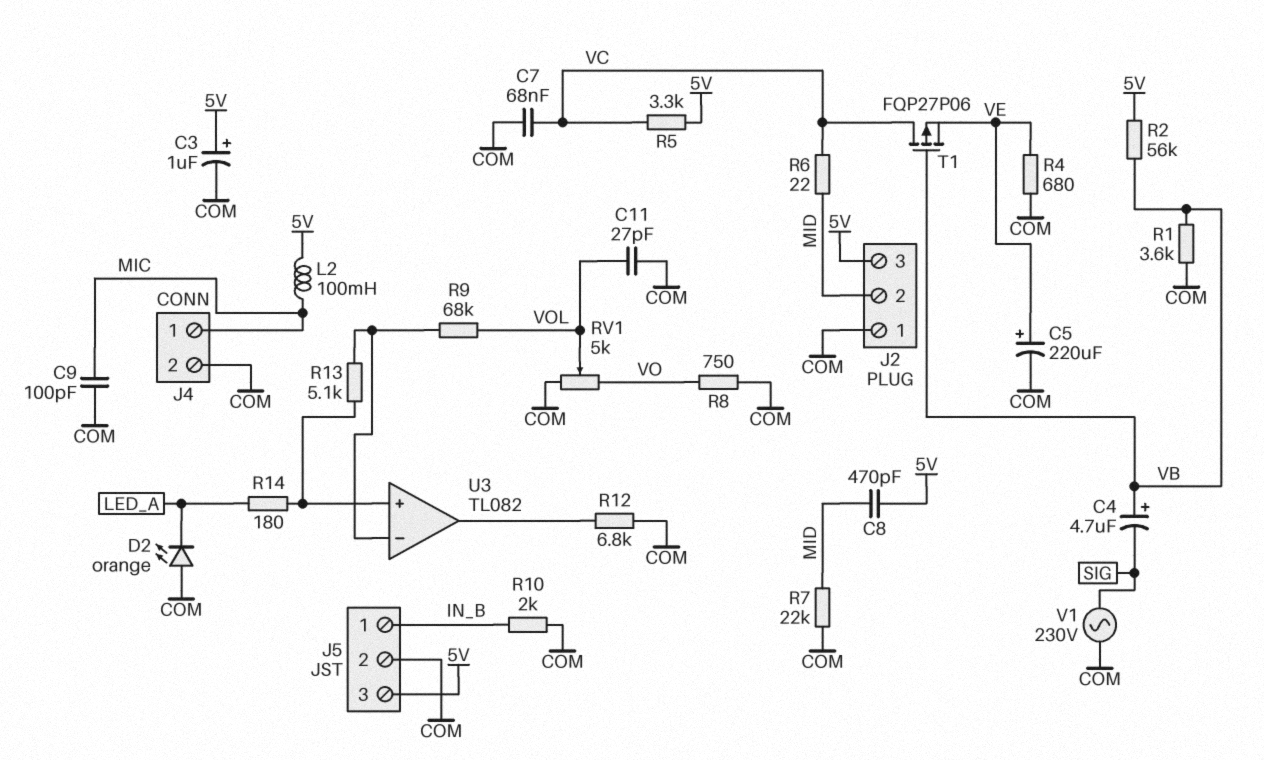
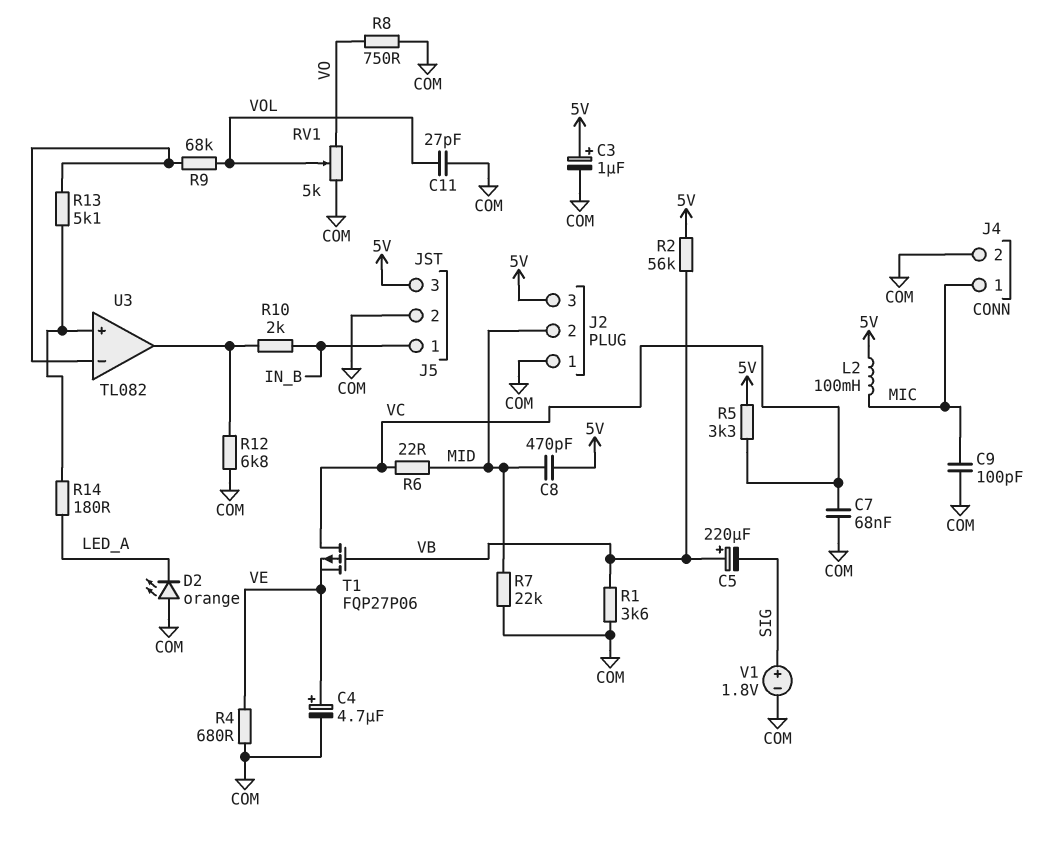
C4: 4.7uF (plus VB, minus SIG) -> 4.7uF (plus VE, minus COM)
C5: 220uF (plus VE, minus COM) -> 220uF (plus VB, minus SIG)
R10: 2k (COM, IN_B) -> 2k (IN_B, U3/out)
V1: AC 230V (COM, SIG) -> 1.8V (plus SIG, minus COM)

